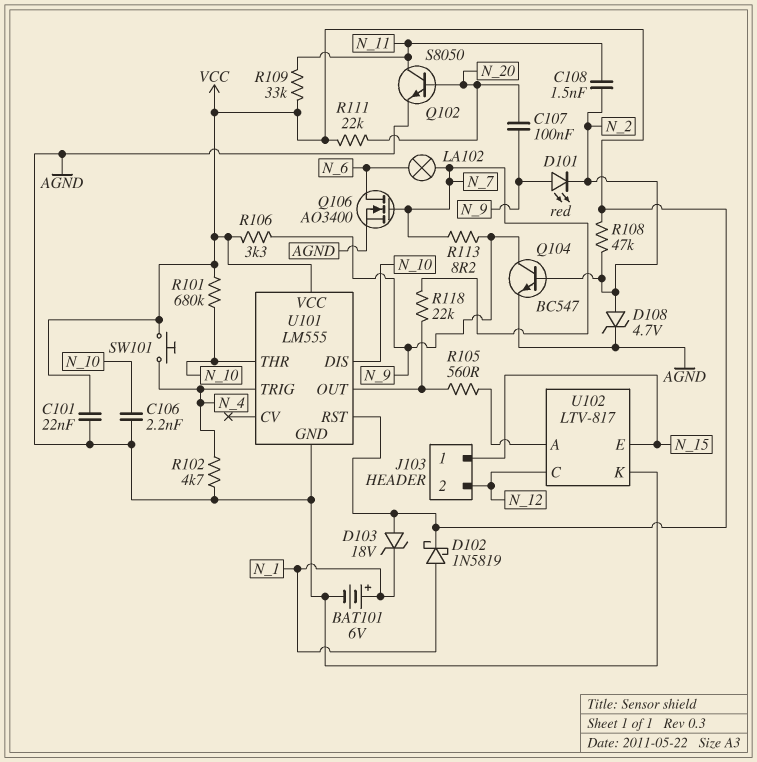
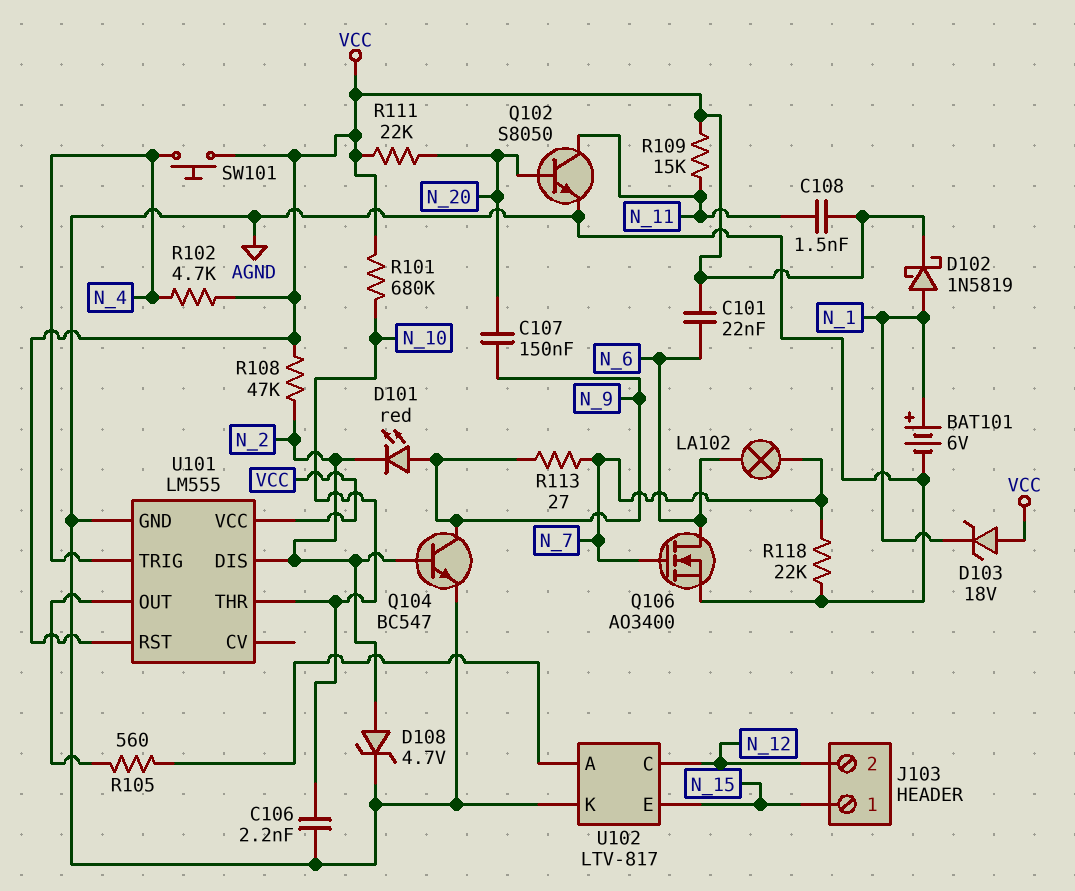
C101: 22nF (AGND, VCC) -> 22nF (N_6, VCC)
C107: 100nF (N_9, N_20) -> 150nF (N_9, N_20)
C108: 1.5nF (N_2, N_11) -> 1.5nF (N_11, VCC)
R102: 4.7k (AGND, N_4) -> 4.7k (N_4, VCC)
R106: 3.3k (N_9, VCC) -> none
R109: 33k (N_11, VCC) -> 15k (N_11, VCC)
R113: 8.2 (N_7, N_9) -> 27 (N_7, N_9)
R118: 22k (N_7, U101/OUT) -> 22k (AGND, N_7)
U101 pin DIS: N_10 -> N_2

